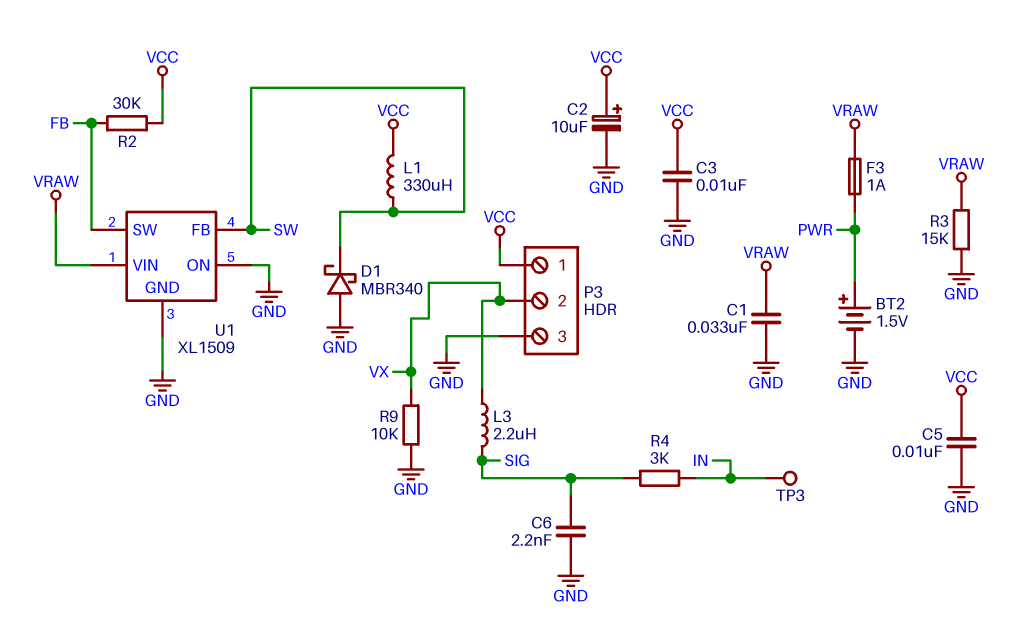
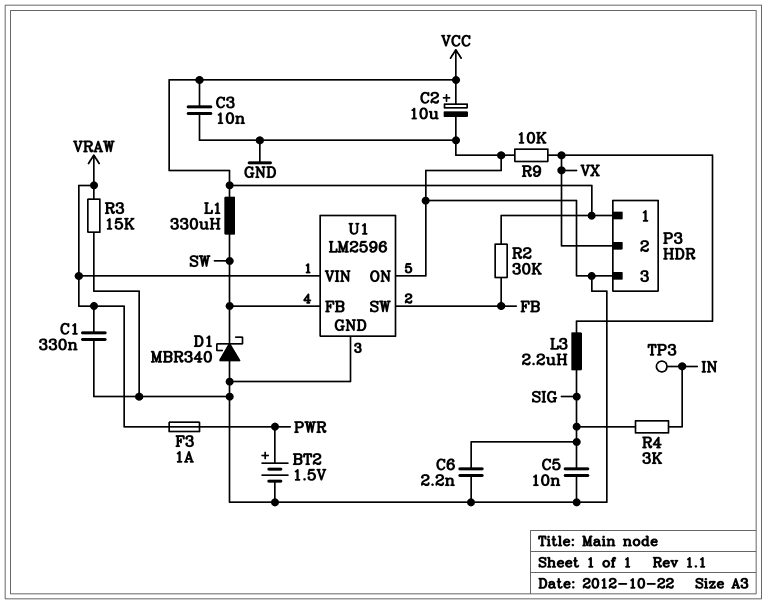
C1: 33nF (GND, VRAW) -> 330nF (GND, VRAW)
C5: 10nF (GND, VCC) -> 10nF (GND, SIG)
U1: XL1509 -> LM2596

